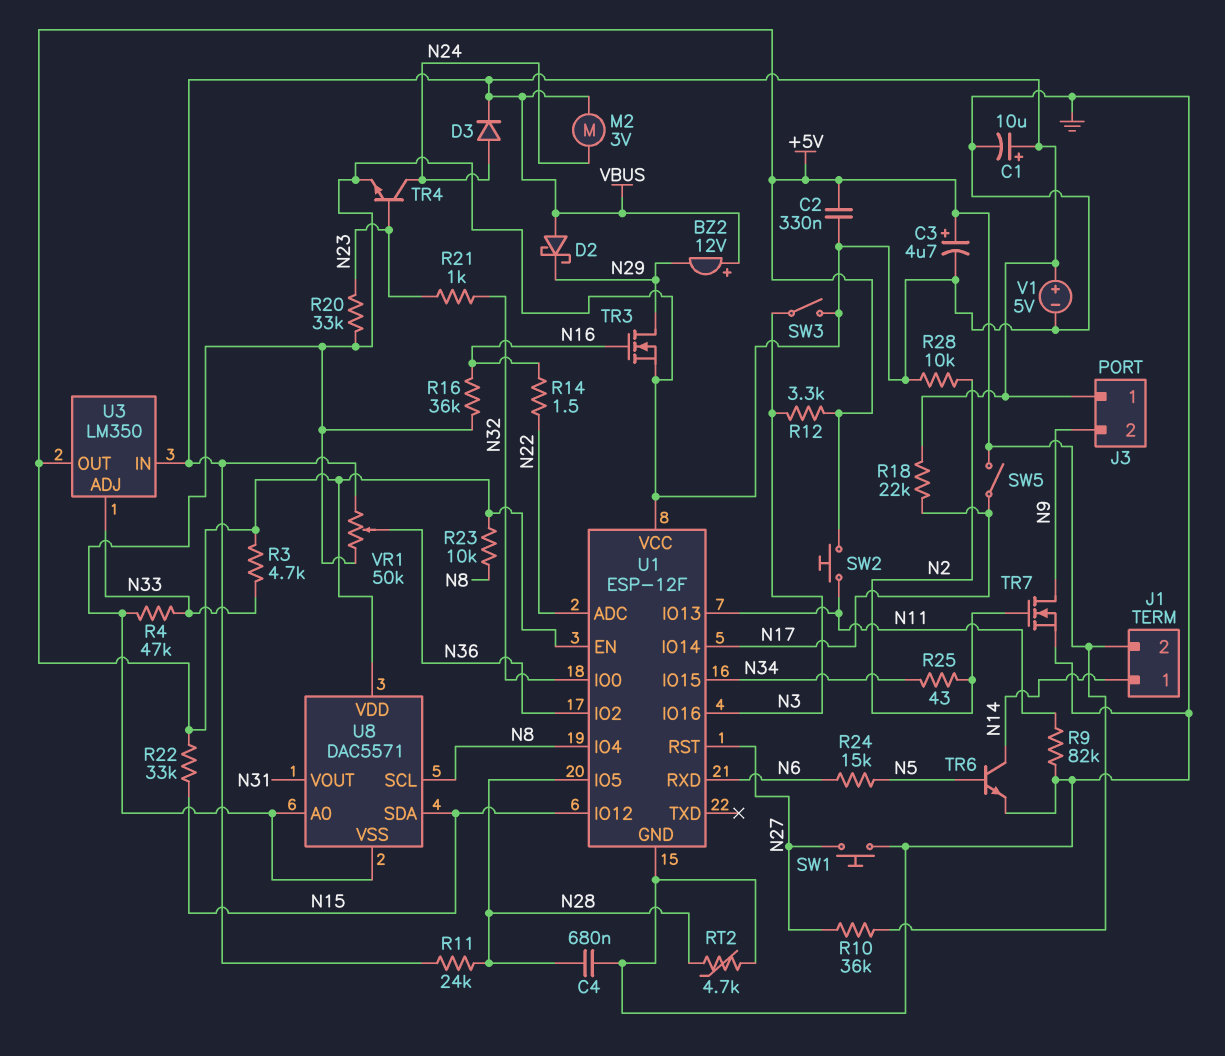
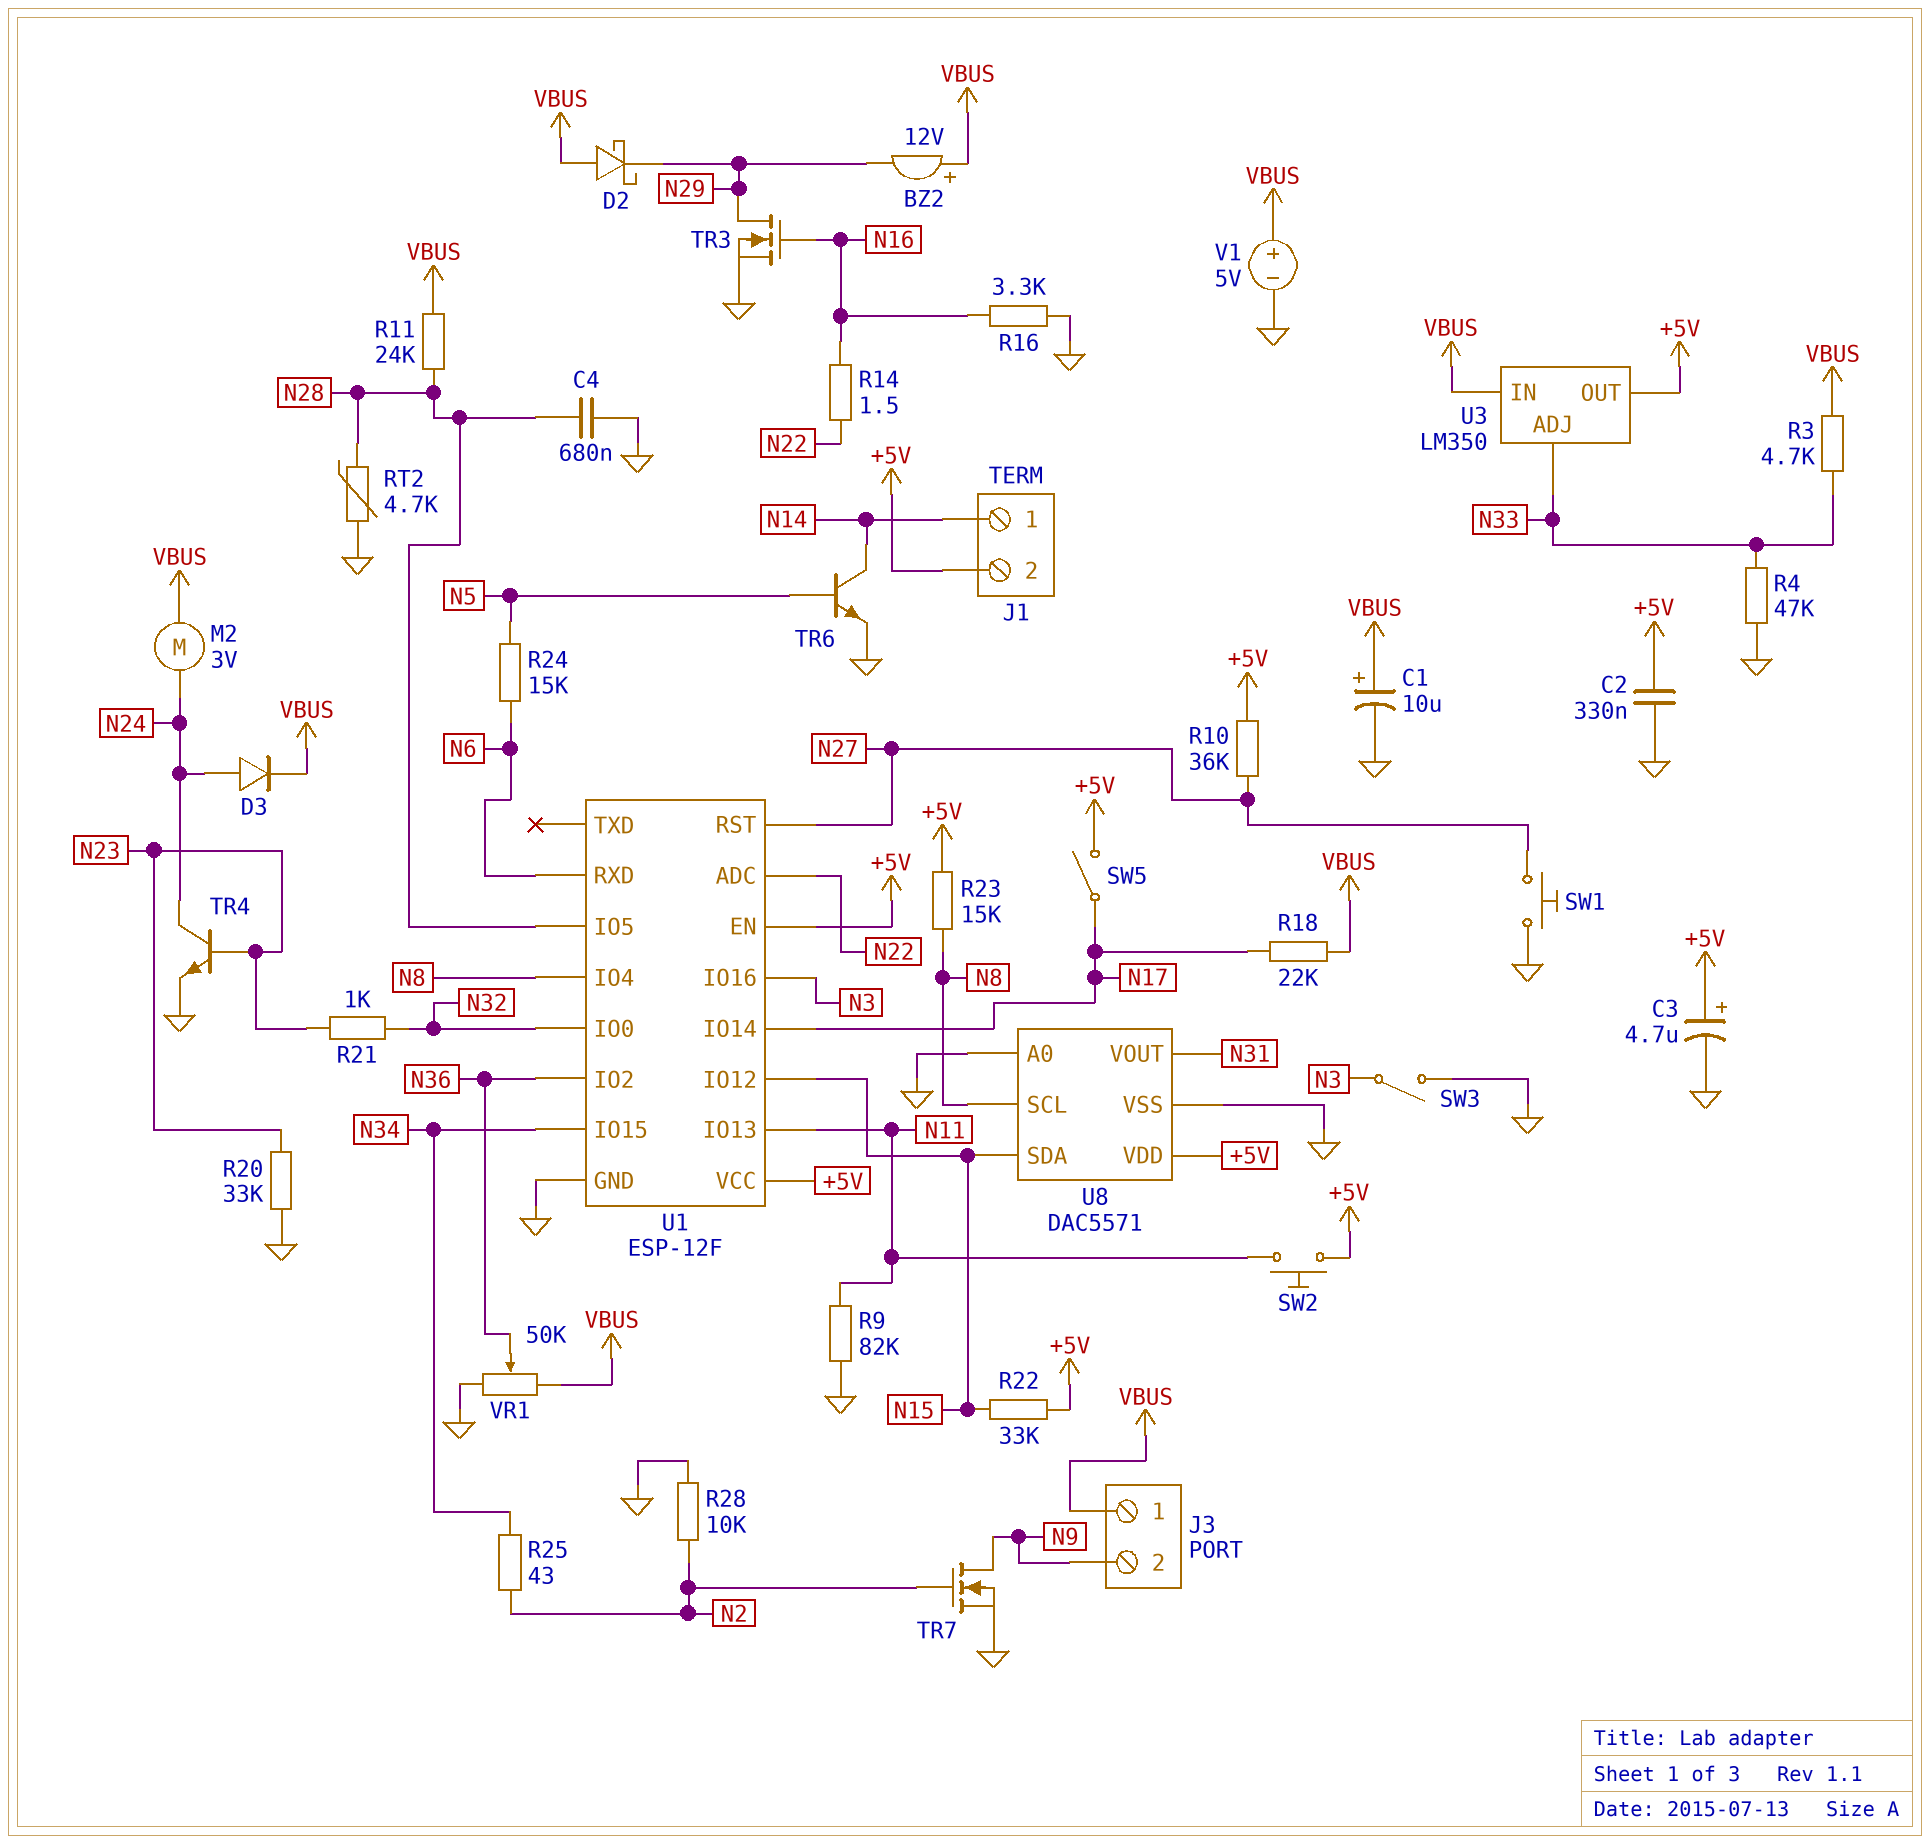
R3: 4.7k (+5V, N33) -> 4.7k (N33, VBUS)
R12: 3.3k (+5V, N3) -> none
R16: 36k (GND, N16) -> 3.3k (GND, N16)
R23: 10k (+5V, N8) -> 15k (+5V, N8)
U1 pin VCC: GND -> +5V

